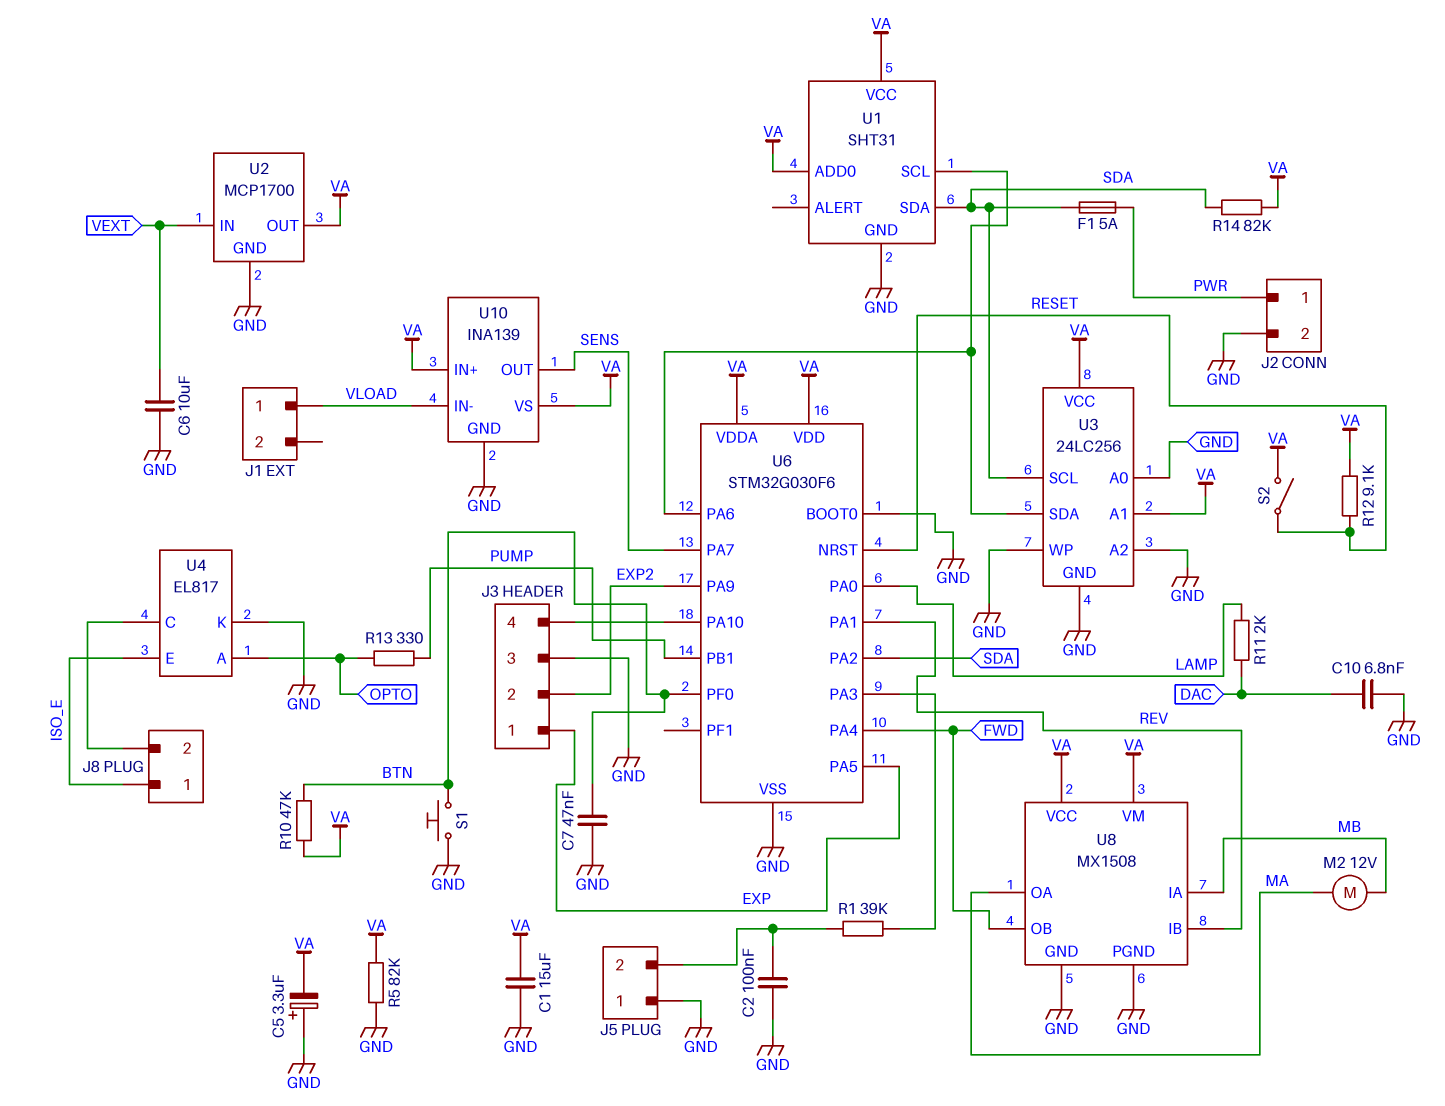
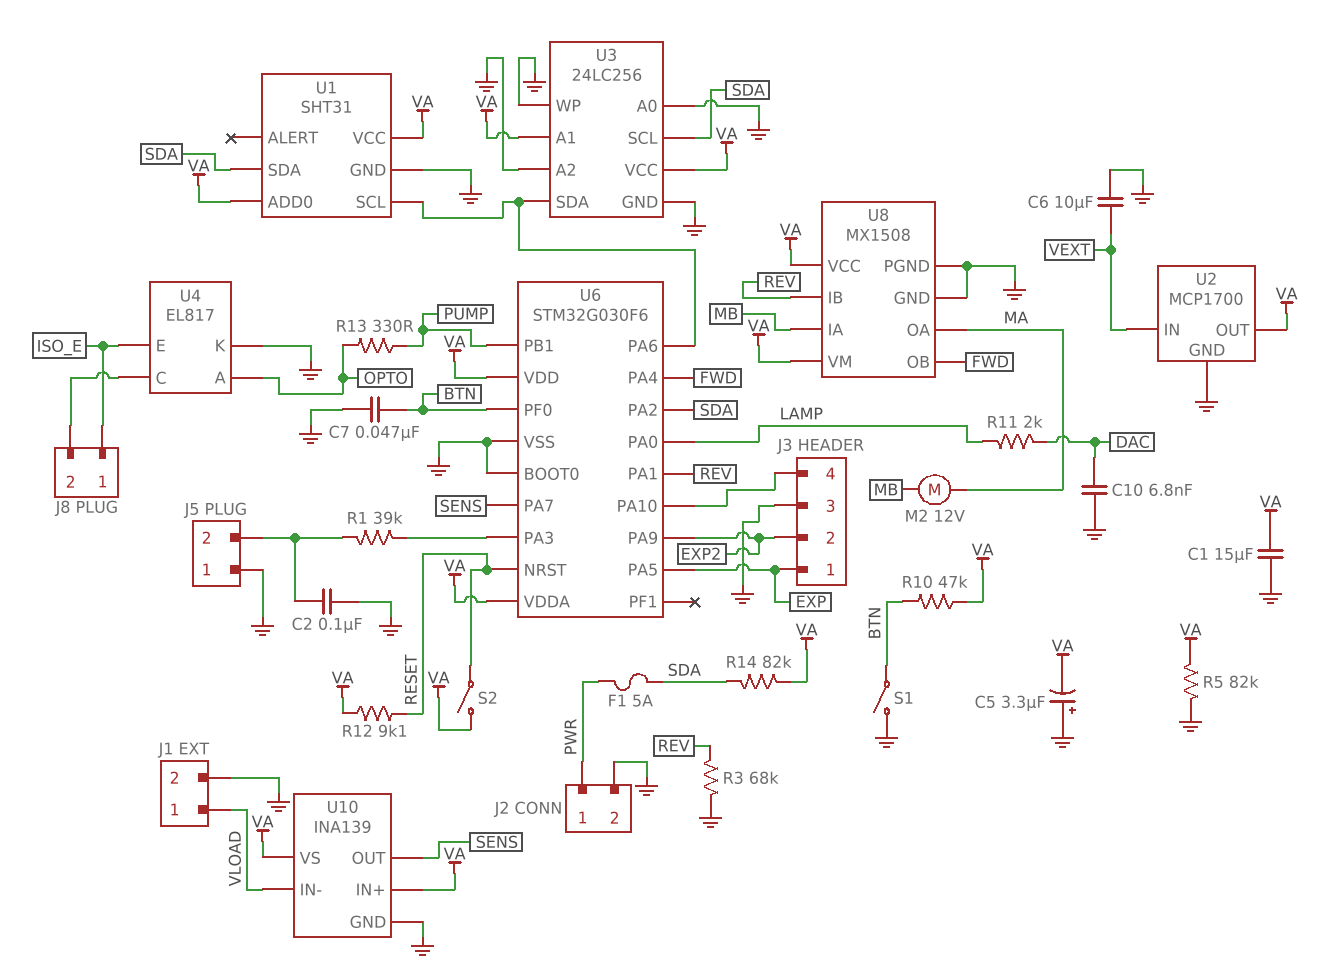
J1 pin 2: none -> GND
R3: none -> 68k (GND, REV)
S1: button (BTN, GND) -> switch (BTN, GND)

